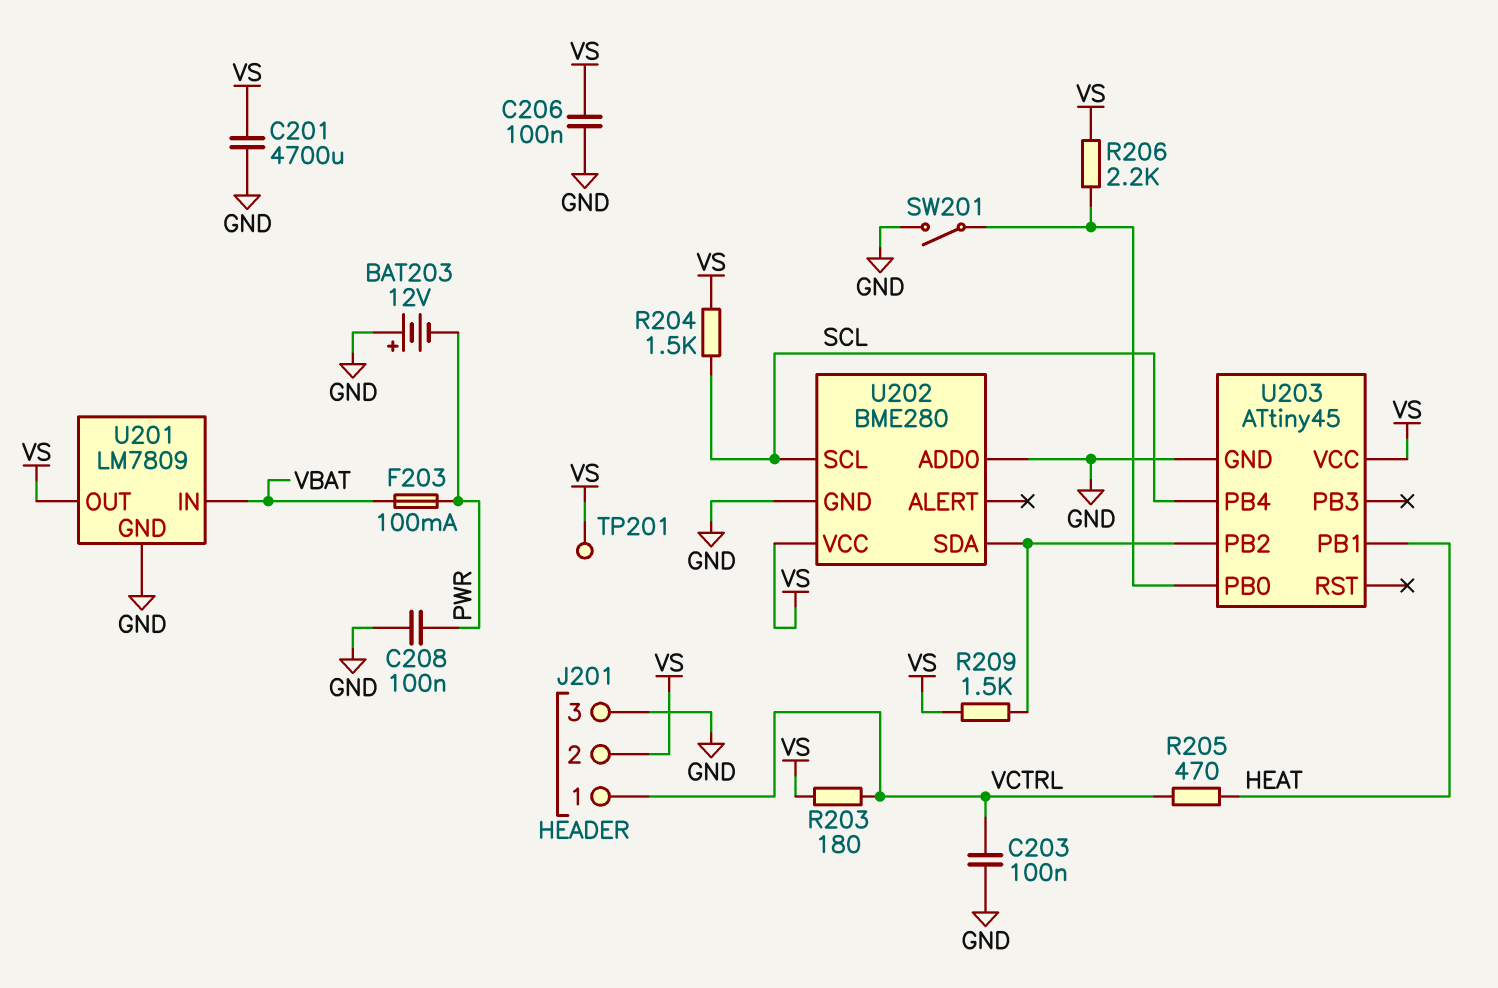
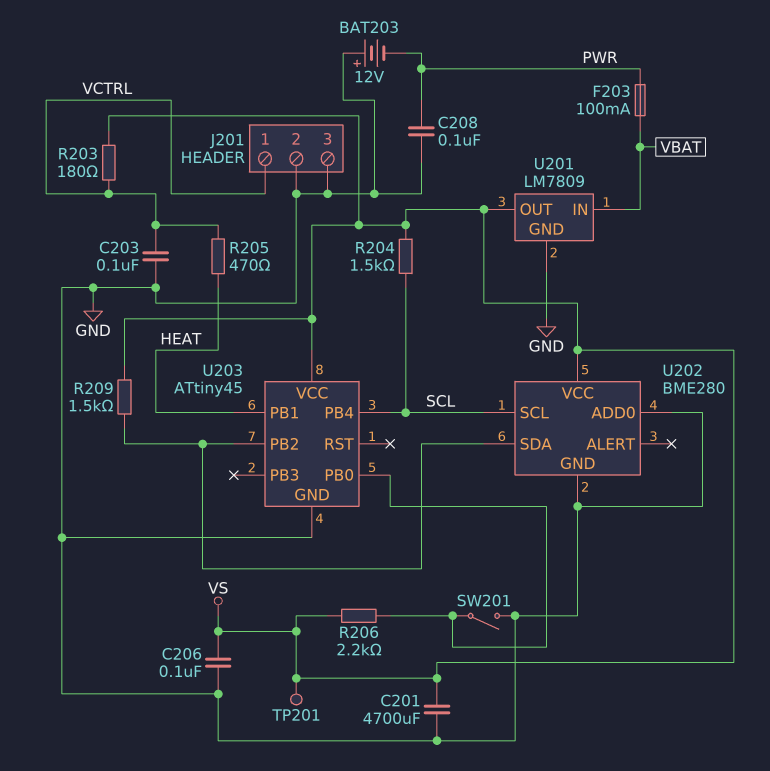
J201 pin 2: VS -> GND

